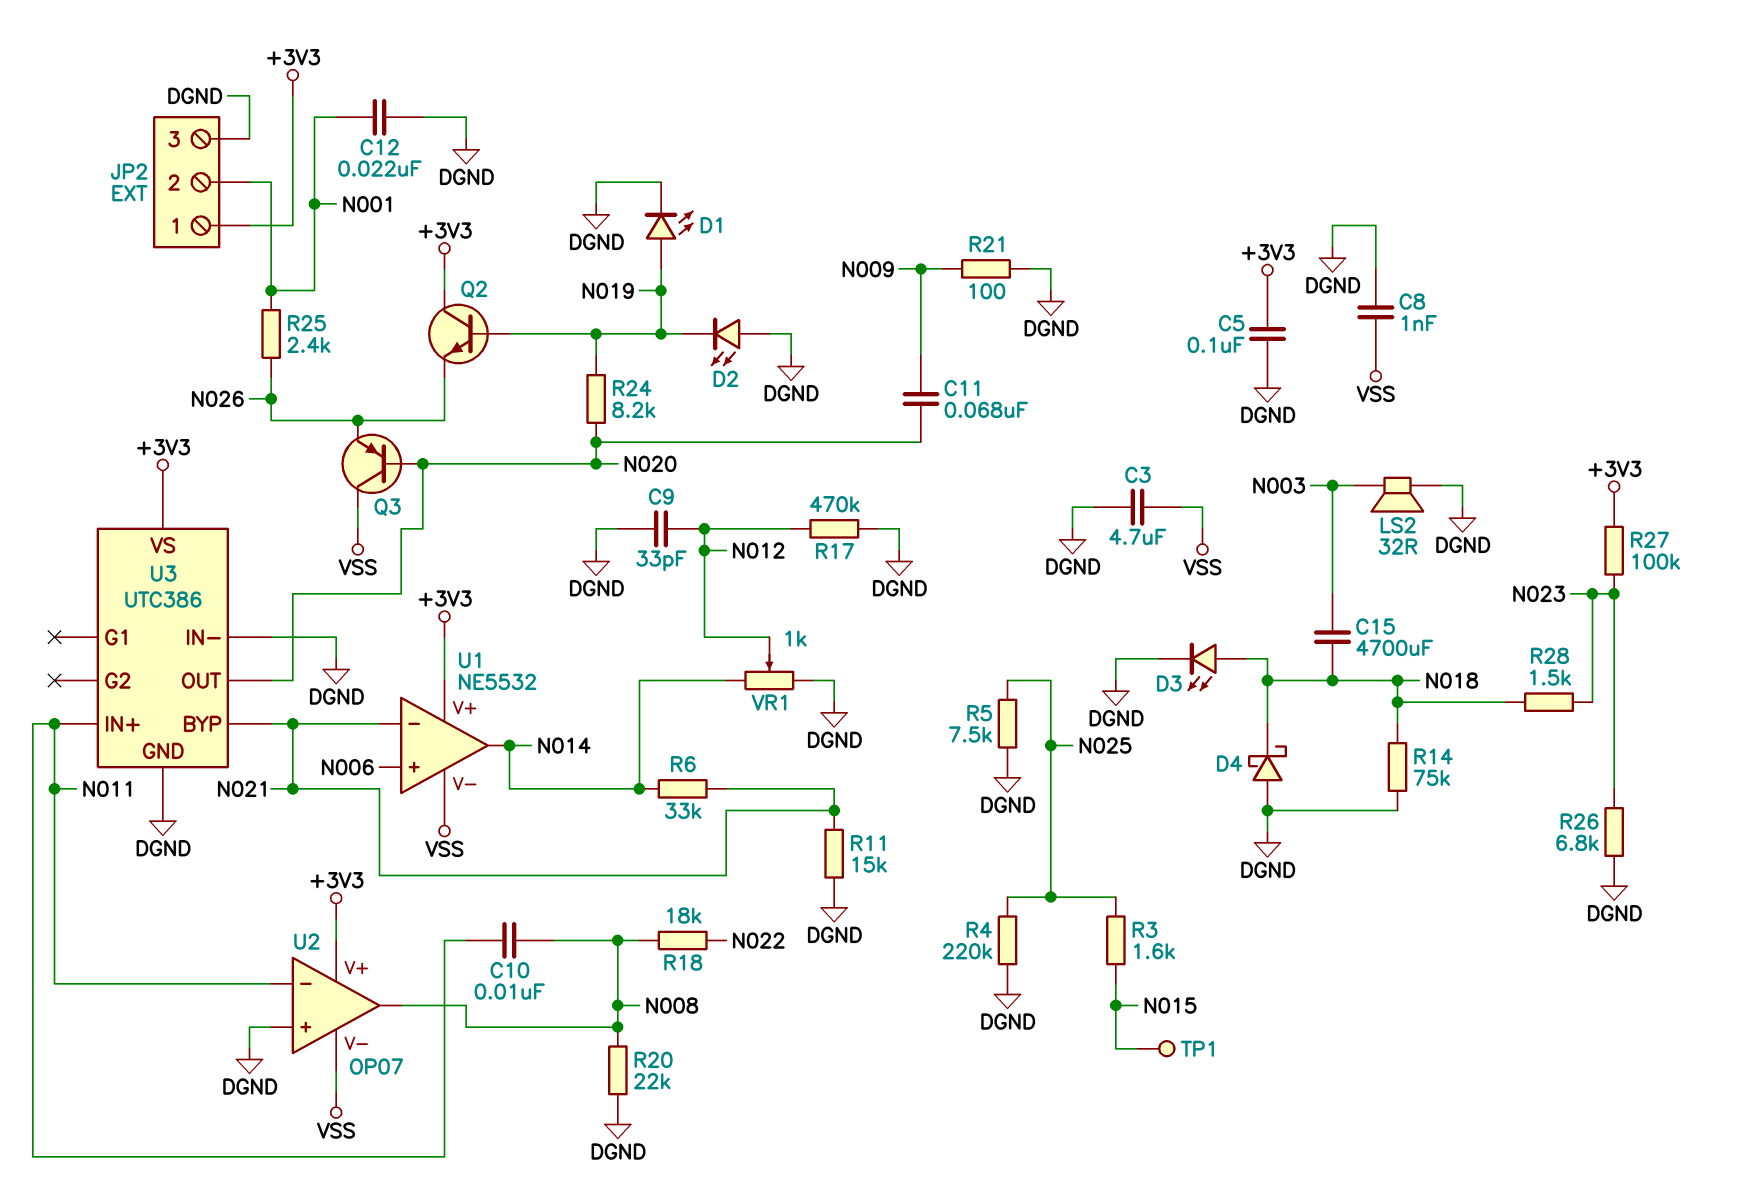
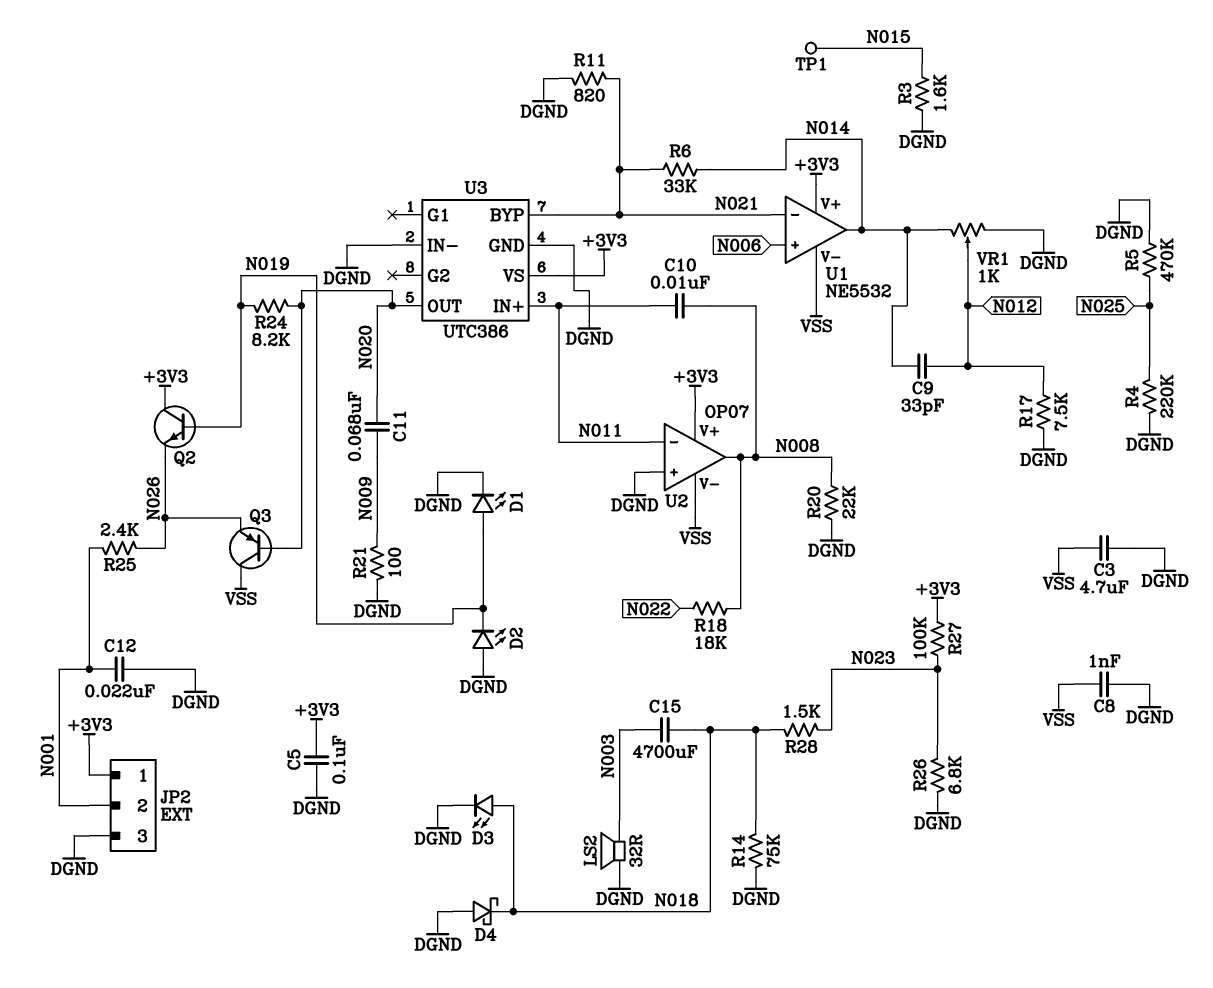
C9: 33pF (DGND, N012) -> 33pF (N012, N014)
R3: 1.6k (N015, N025) -> 1.6k (DGND, N015)
R5: 7.5k (DGND, N025) -> 470k (DGND, N025)
R11: 15k (DGND, N021) -> 820 (DGND, N021)
R17: 470k (DGND, N012) -> 7.5k (DGND, N012)

